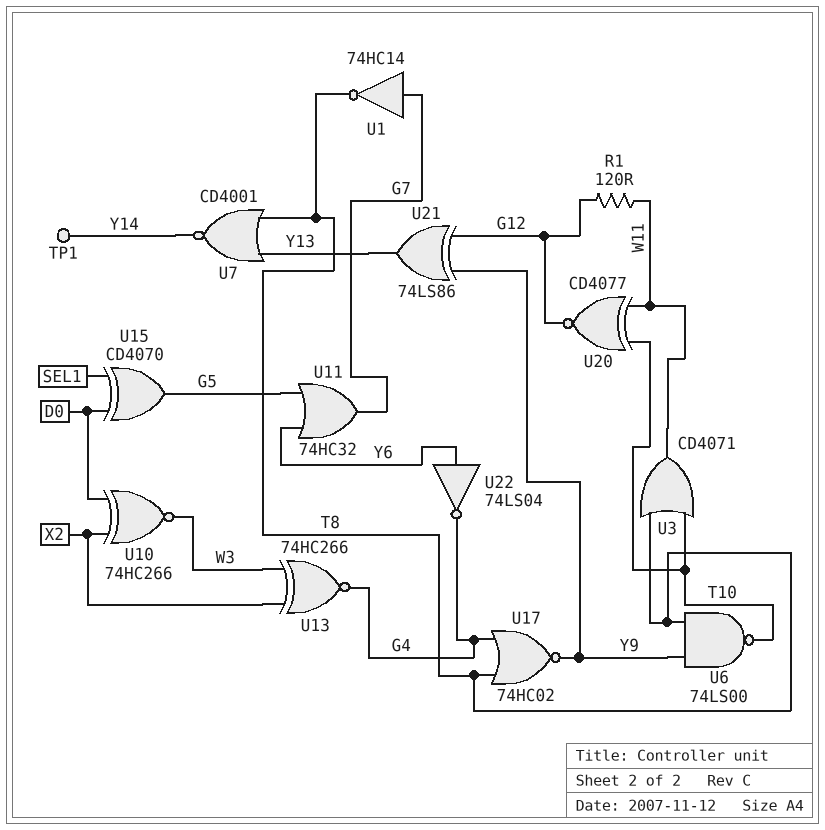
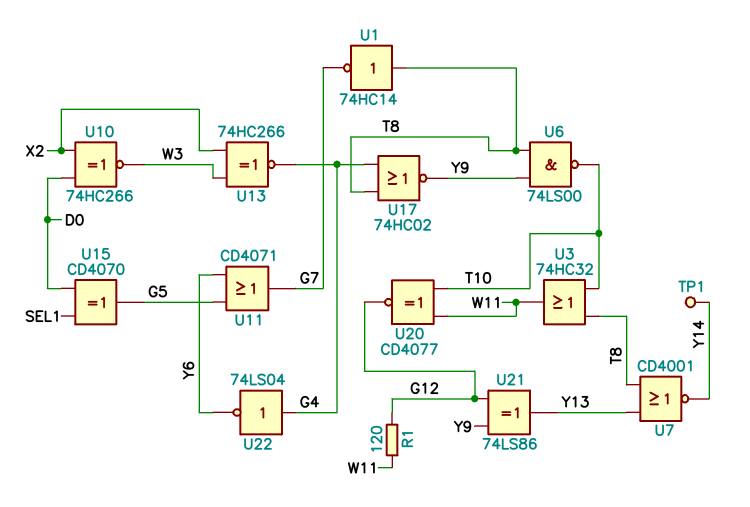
U1: NOT 74HC14 (in G7, out T8) -> NOT 74HC14 (in T8, out G7)
U3: OR CD4071 (in T8, in T10, out W11) -> OR 74HC32 (in T8, in T10, out W11)
U11: OR 74HC32 (in G5, in Y6, out G7) -> OR CD4071 (in G5, in Y6, out G7)
U22: NOT 74LS04 (in Y6, out G4) -> NOT 74LS04 (in G4, out Y6)

